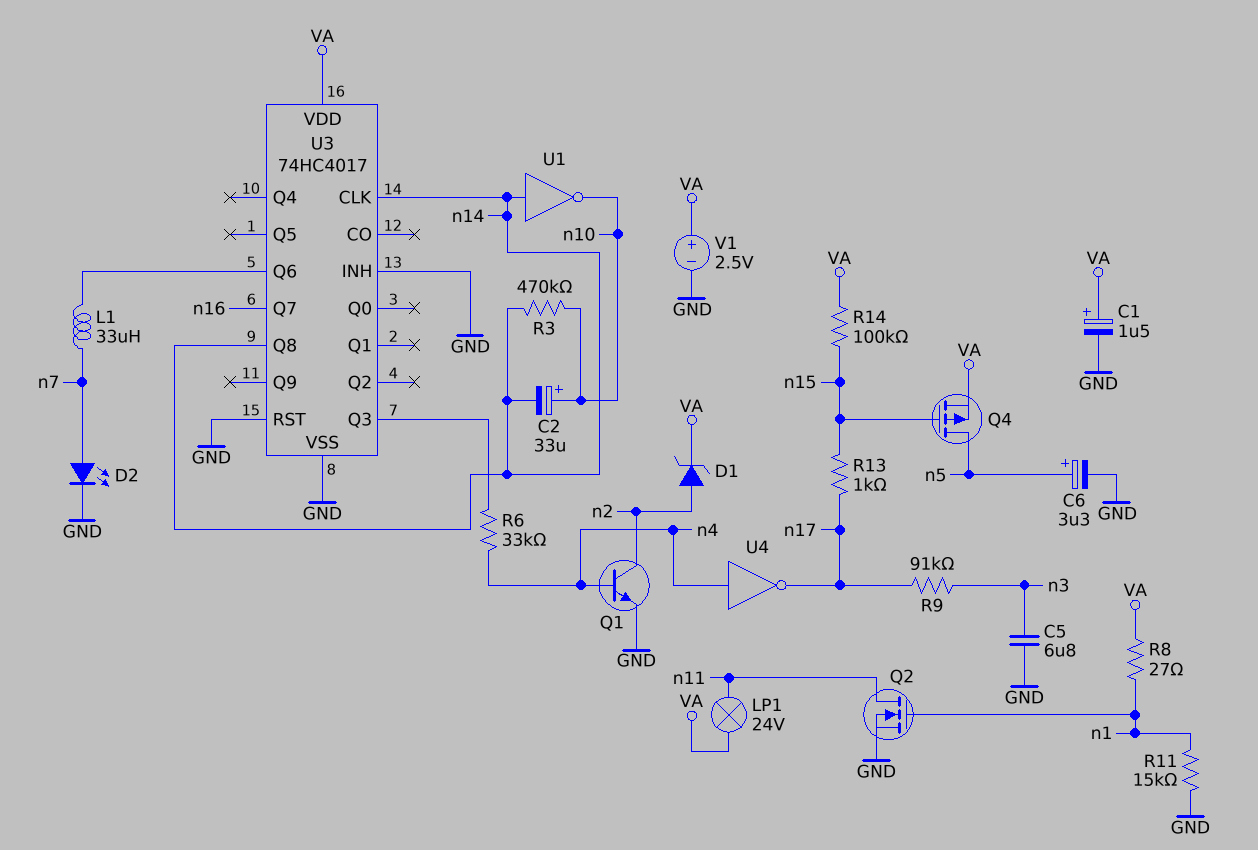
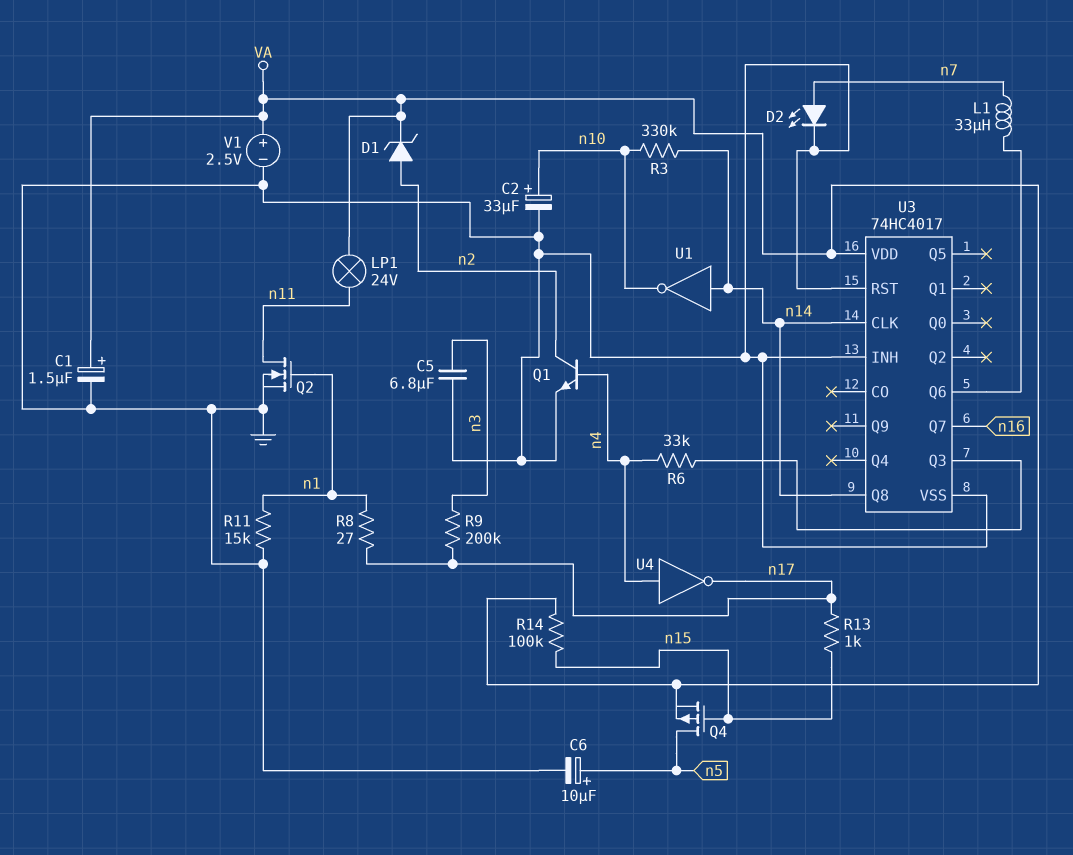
C2: 33uF (plus n10, minus n14) -> 33uF (plus n10, minus GND)
C6: 3.3uF (plus n5, minus GND) -> 10uF (plus n5, minus GND)
R3: 470k (n10, n14) -> 330k (n10, n14)
R8: 27 (VA, n1) -> 27 (n1, n17)
R9: 91k (n3, n17) -> 200k (n3, n17)

